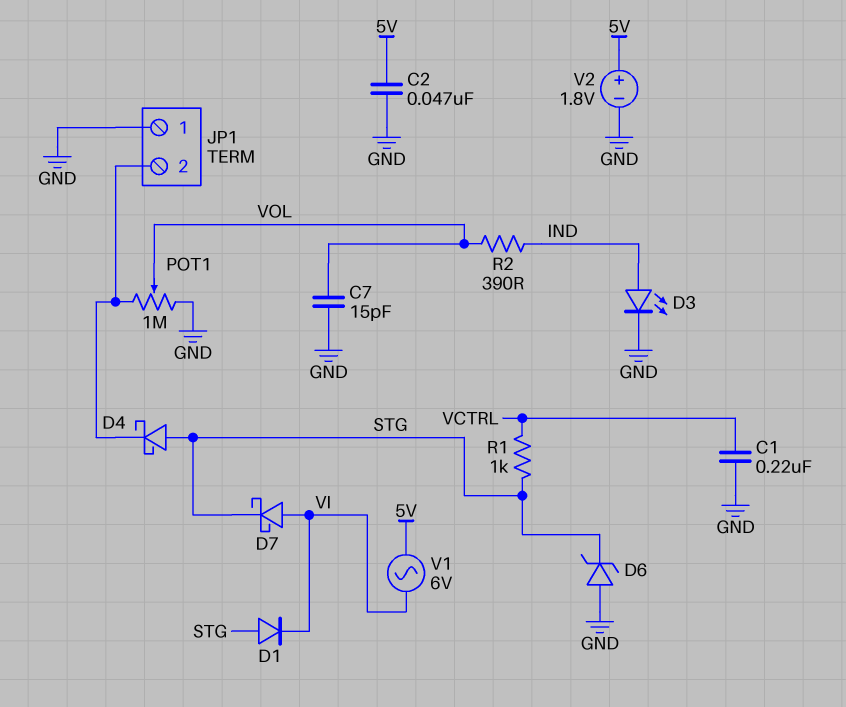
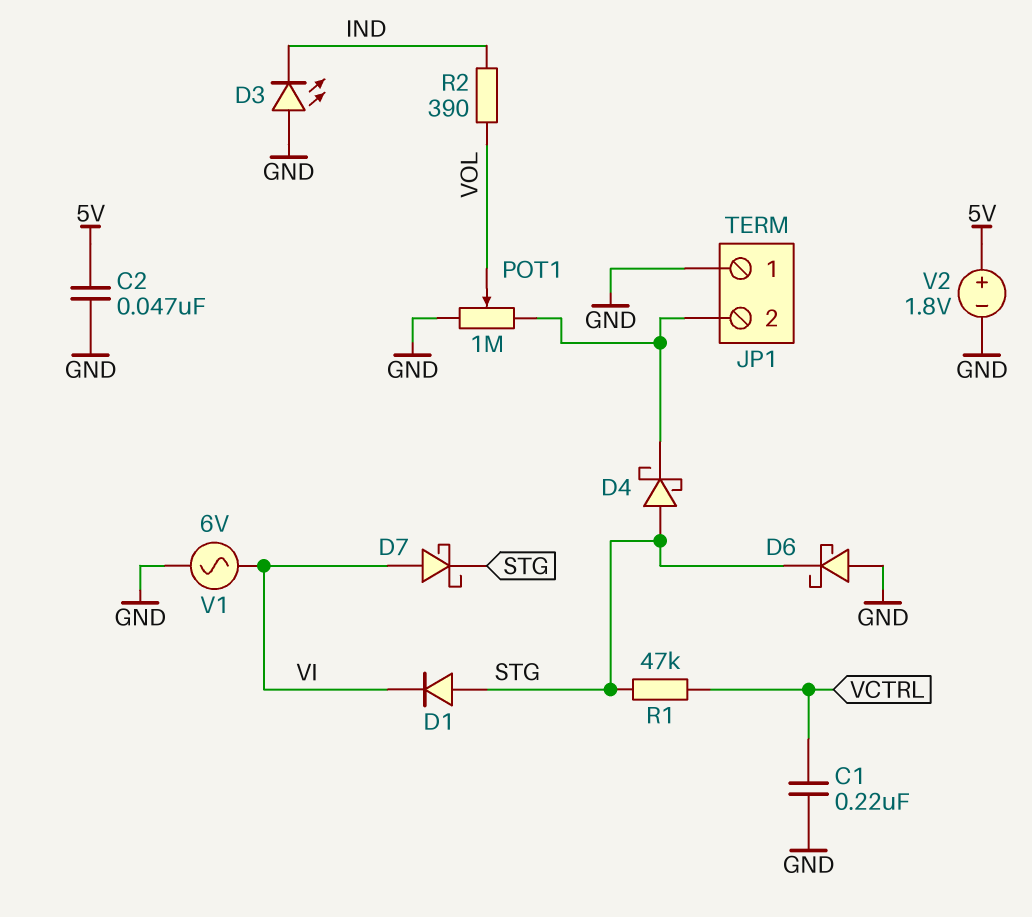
C7: 15pF (GND, VOL) -> none
D3: LED (A IND, K GND) -> LED (A GND, K IND)
D6: zener (A GND, K STG) -> schottky (A GND, K STG)
R1: 1k (STG, VCTRL) -> 47k (STG, VCTRL)
V1: AC 6V (5V, VI) -> AC 6V (GND, VI)

